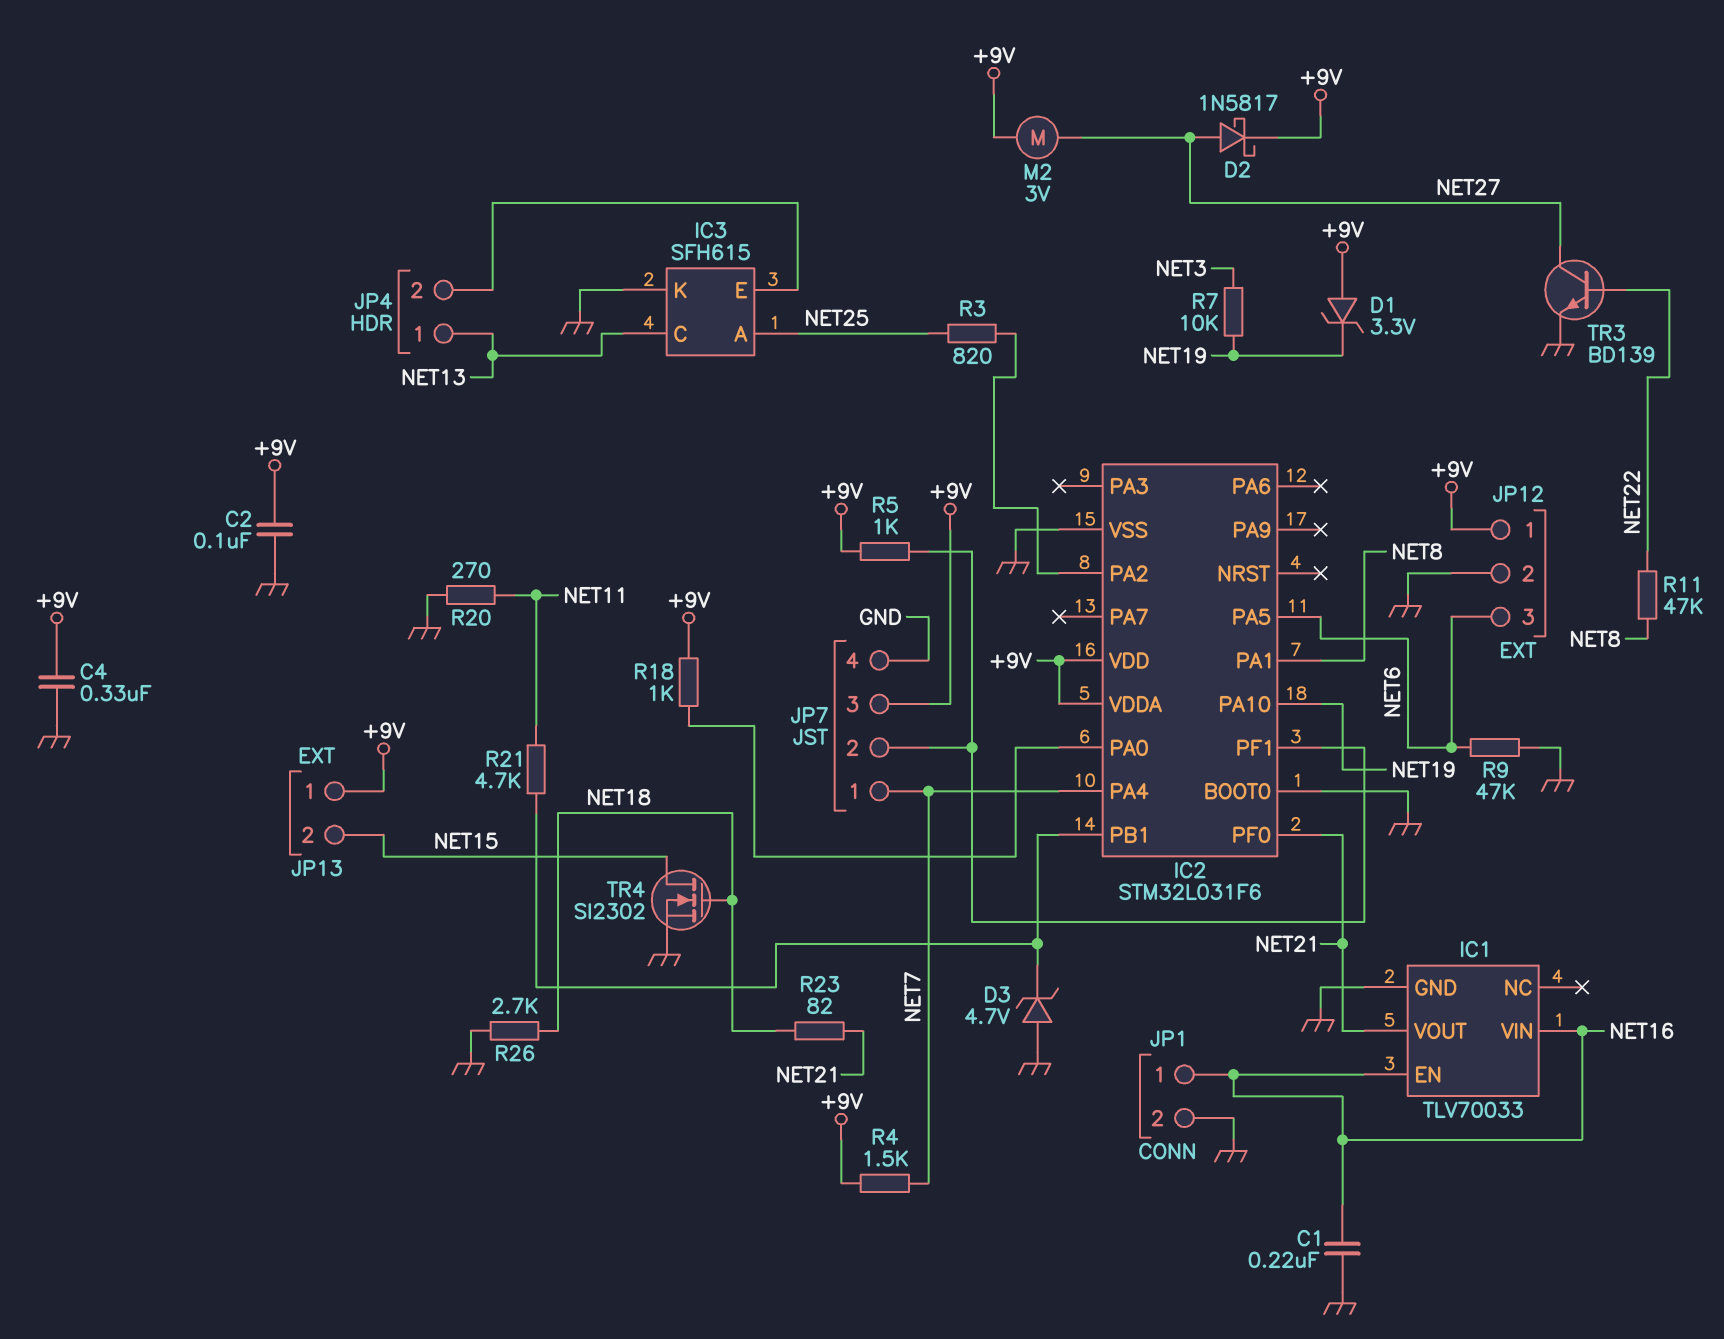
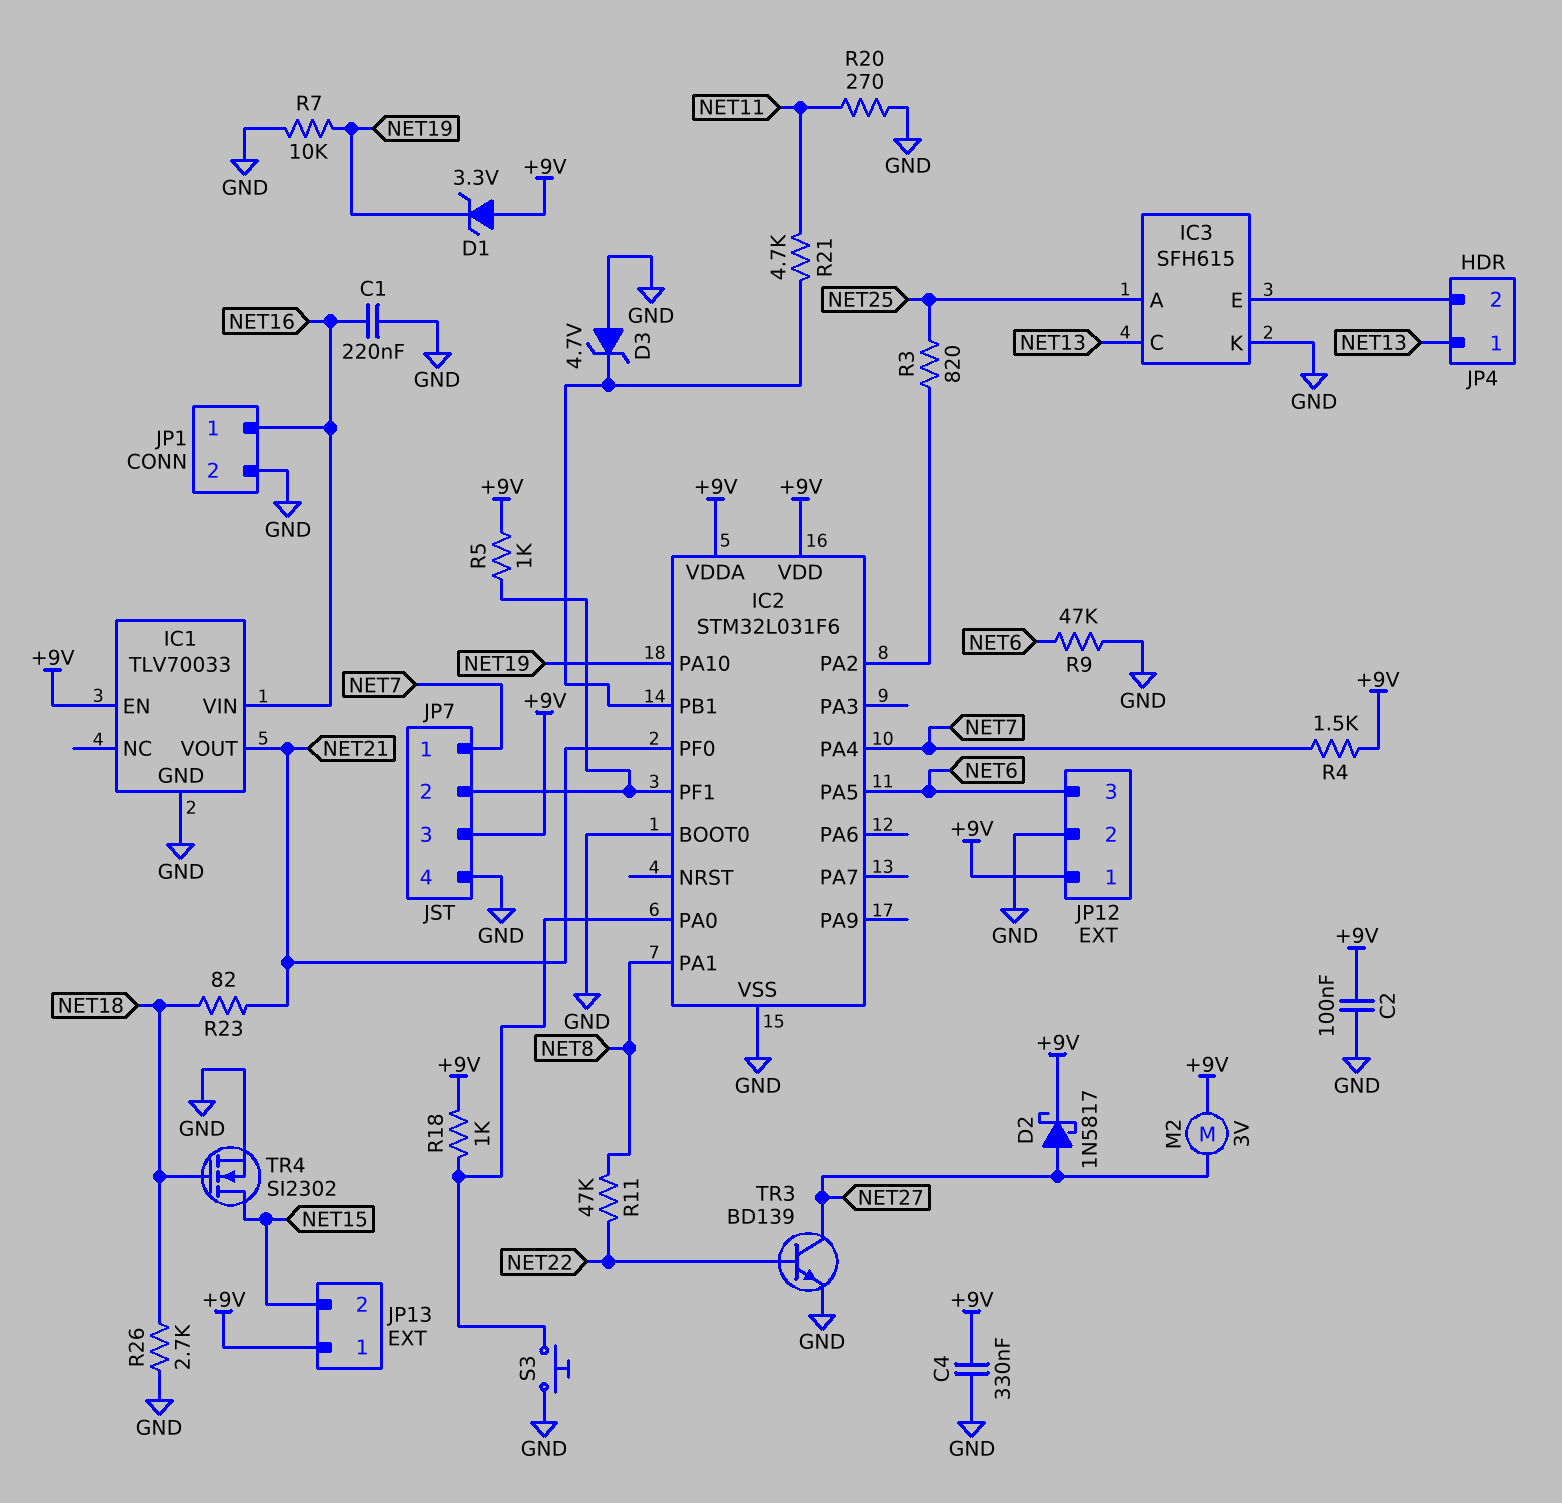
IC1 pin EN: NET16 -> +9V
R7: 10k (NET3, NET19) -> 10k (GND, NET19)
S3: none -> button (GND, IC2/PA0)

